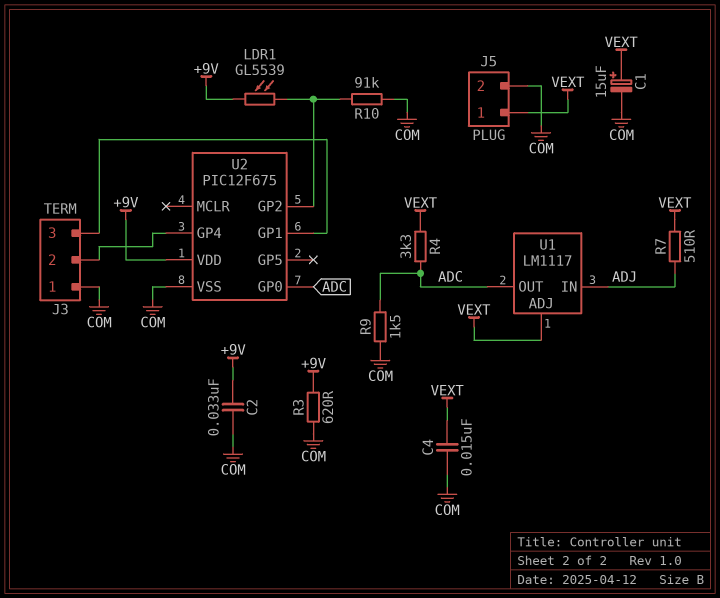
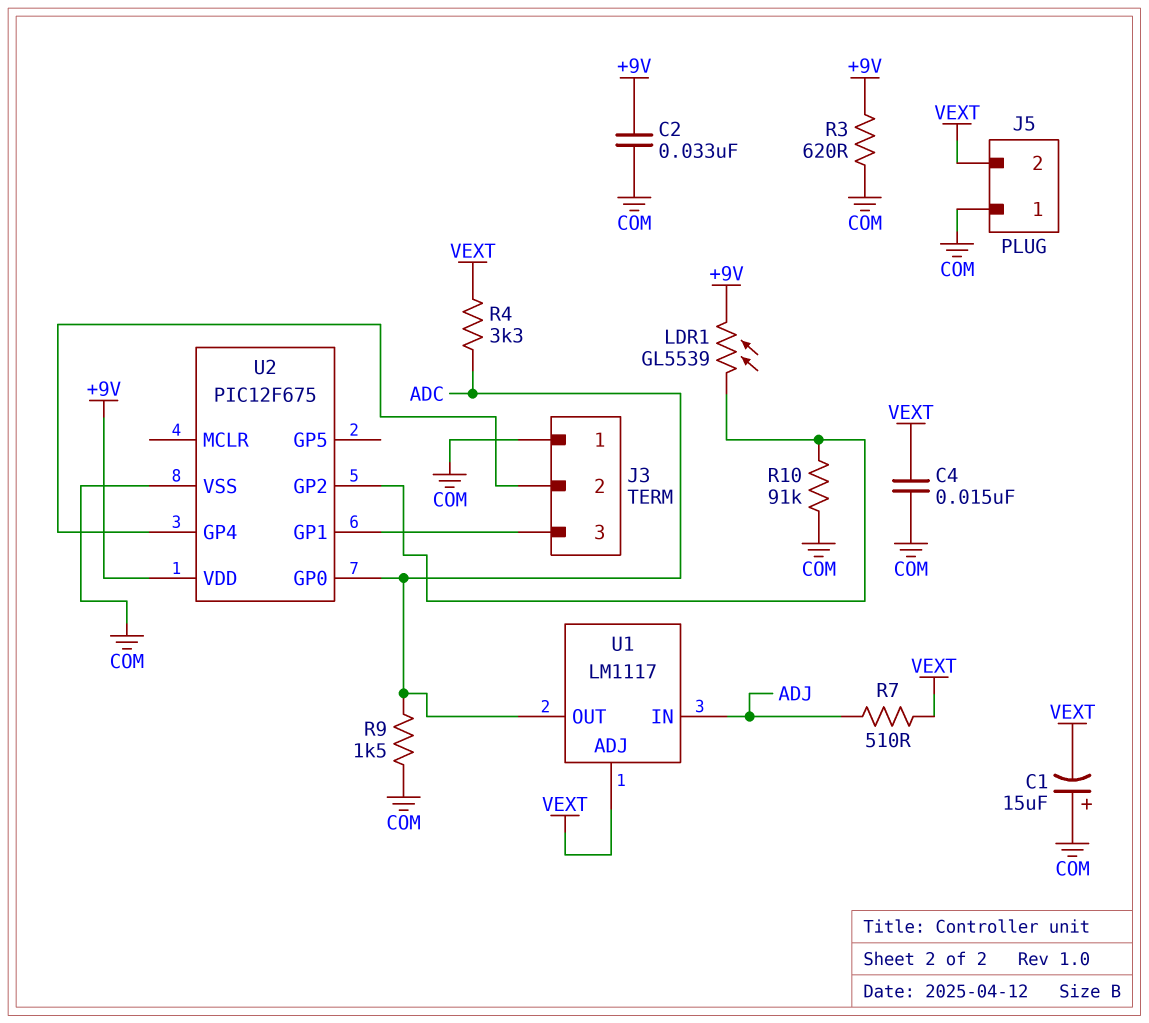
C1: 15uF (plus VEXT, minus COM) -> 15uF (plus COM, minus VEXT)
J5 pin 1: VEXT -> COM
J5 pin 2: COM -> VEXT

